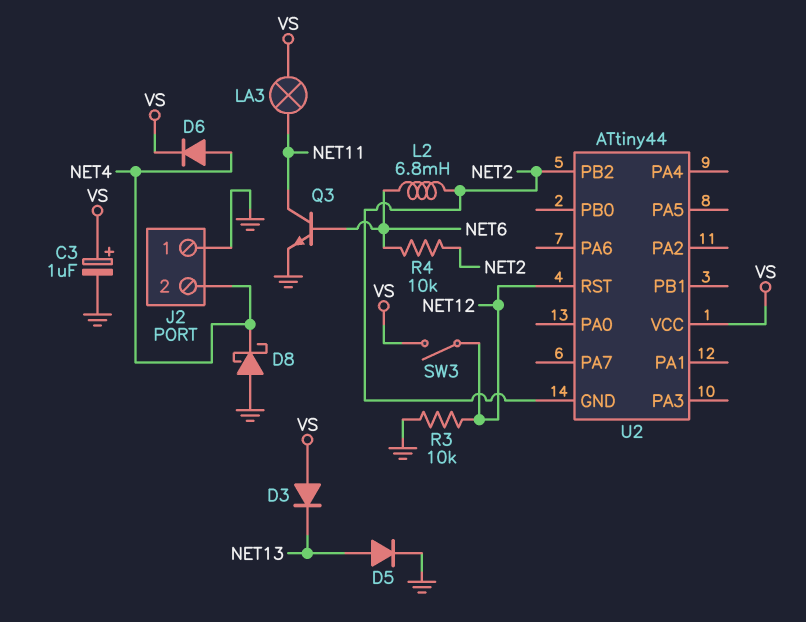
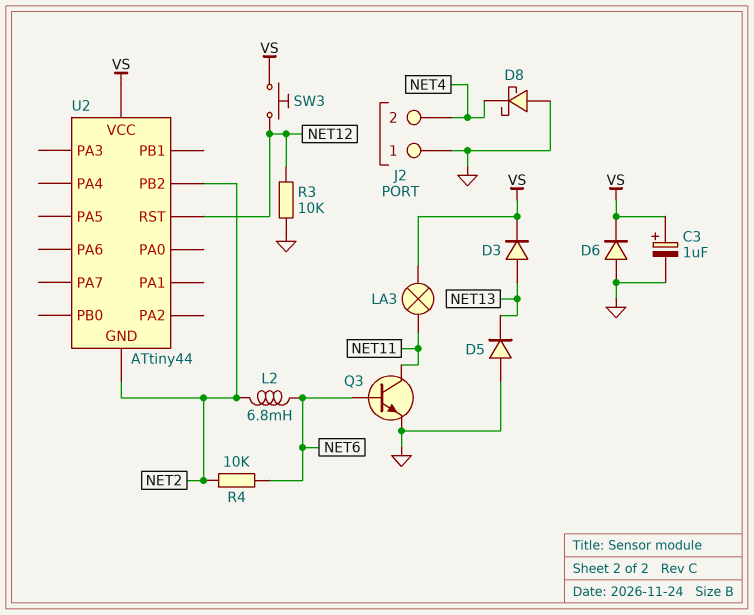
D3: diode (A VS, K NET13) -> diode (A NET13, K VS)
D5: diode (A NET13, K GND) -> diode (A GND, K NET13)
D6: diode (A NET4, K VS) -> diode (A GND, K VS)
SW3: switch (NET12, VS) -> button (NET12, VS)

